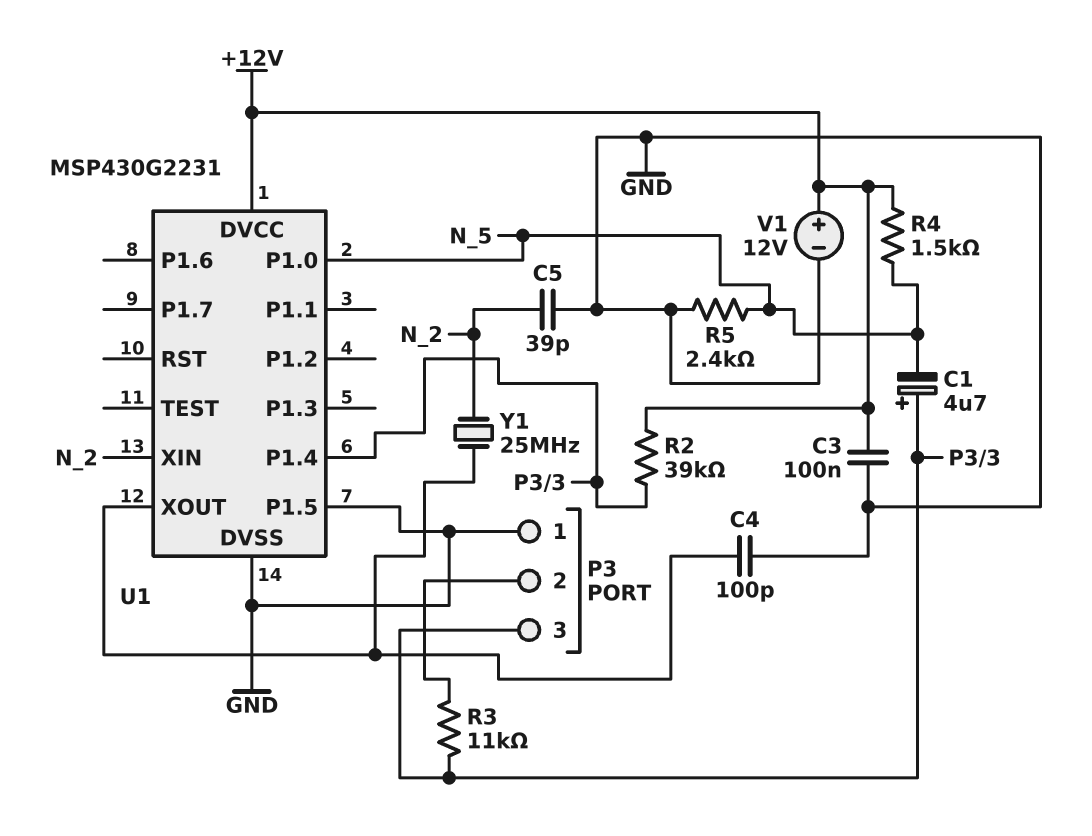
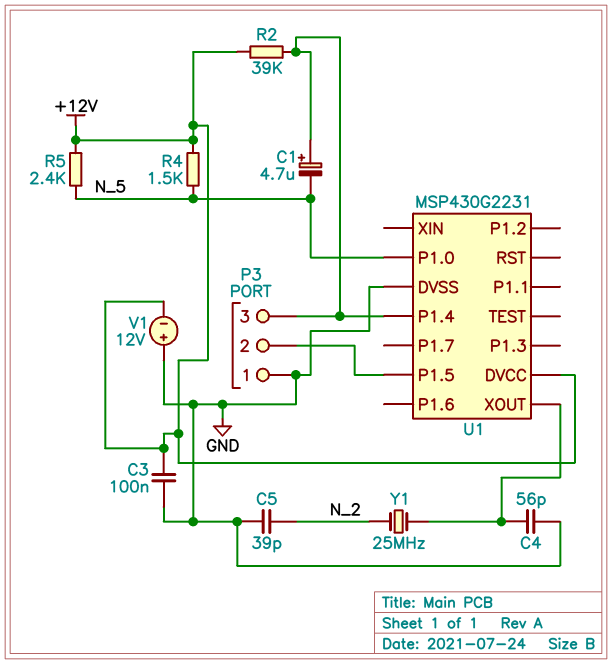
C4: 100pF (GND, U1/XOUT) -> 56pF (GND, U1/XOUT)
R3: 11k (P3/2, P3/3) -> none
R5: 2.4k (GND, N_5) -> 2.4k (+12V, N_5)
U1 pin P1.5: GND -> P3/2
U1 pin XIN: N_2 -> none
V1: 12V (plus +12V, minus GND) -> 12V (plus GND, minus +12V)

